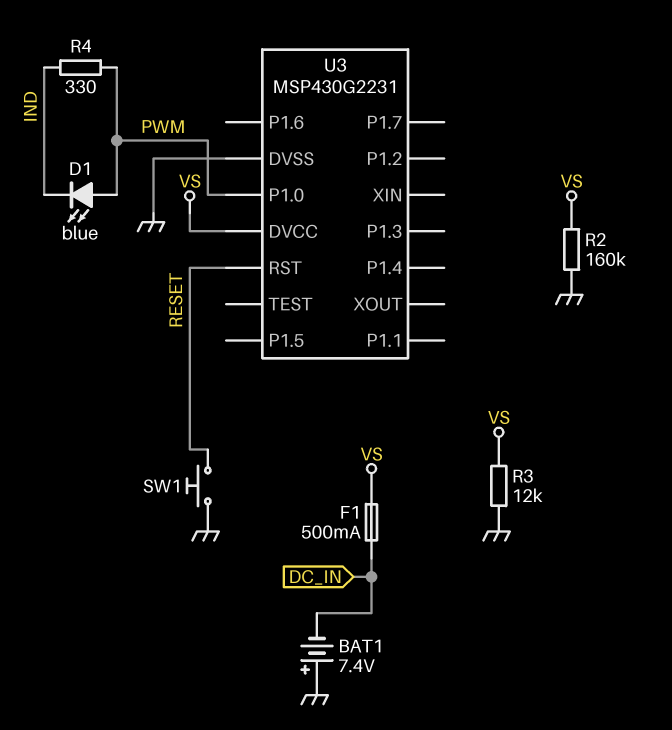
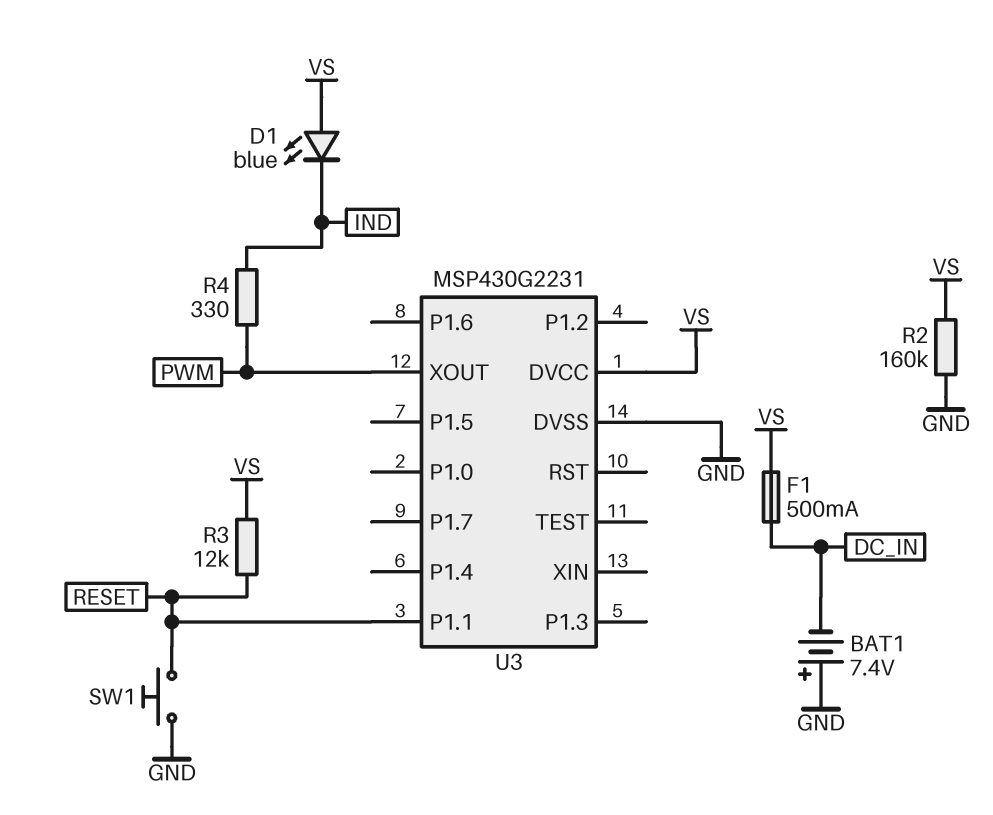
D1: LED blue (A PWM, K IND) -> LED blue (A VS, K IND)
R3: 12k (GND, VS) -> 12k (RESET, VS)
U3 pin P1.0: PWM -> none
U3 pin P1.1: none -> RESET
U3 pin RST: RESET -> none
U3 pin XOUT: none -> PWM

